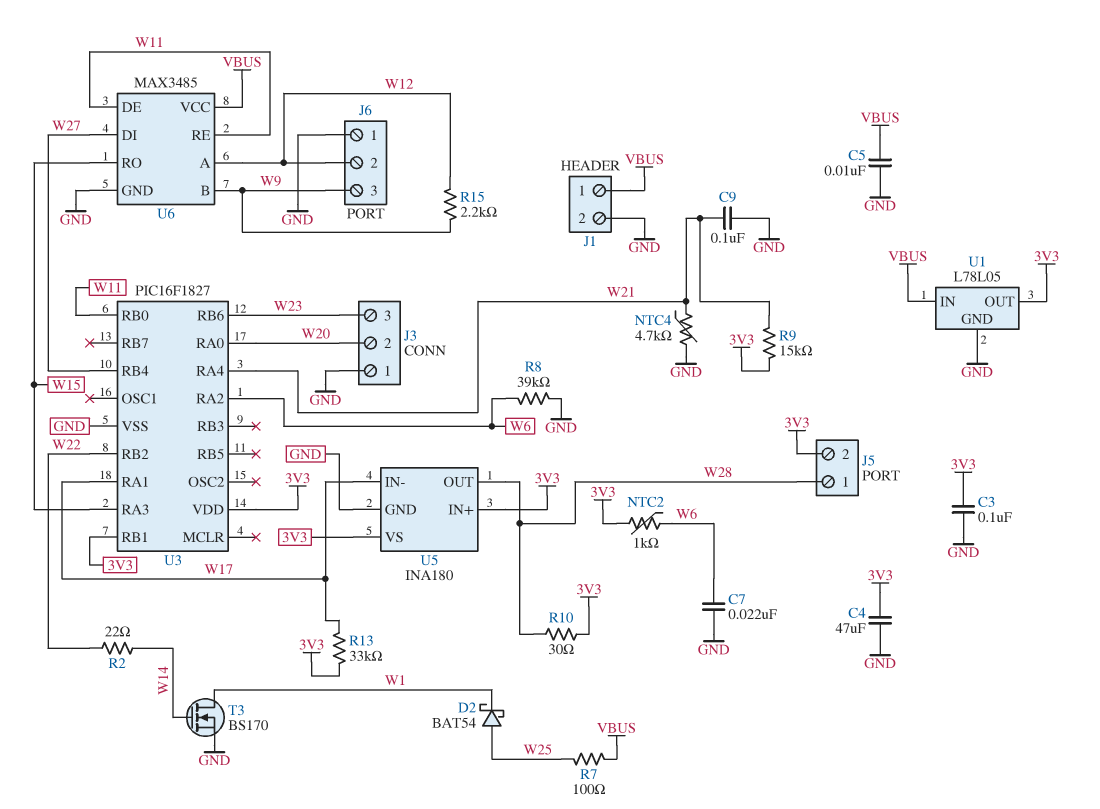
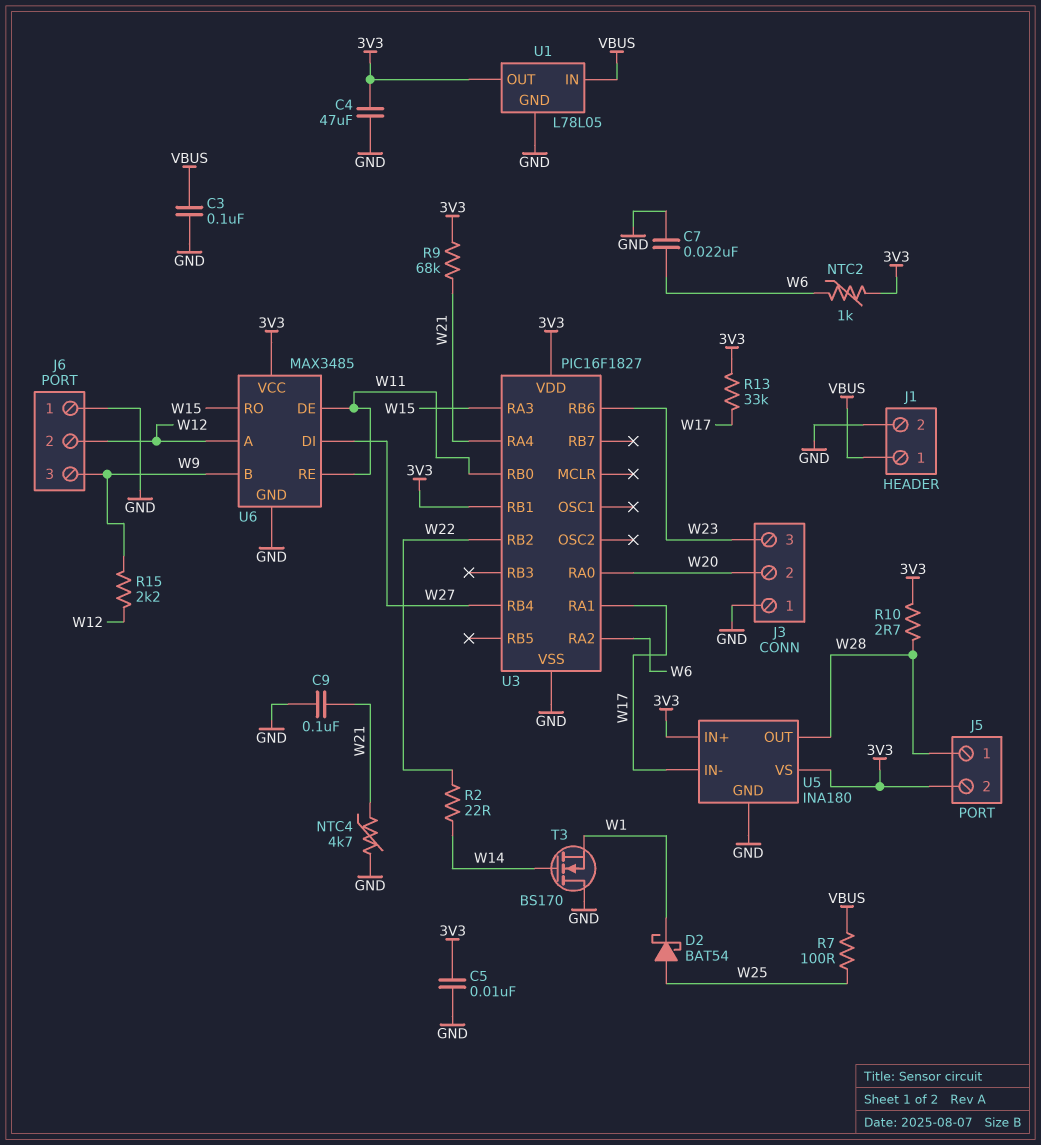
C3: 100nF (3V3, GND) -> 100nF (GND, VBUS)
C5: 10nF (GND, VBUS) -> 10nF (3V3, GND)
R8: 39k (GND, W6) -> none
R9: 15k (3V3, W21) -> 68k (3V3, W21)
R10: 30 (3V3, W28) -> 2.7 (3V3, W28)
T3: NMOS BS170 (G W14, D W1, S GND) -> NMOS BS170 (G W14, D GND, S W1)
U6 pin VCC: VBUS -> 3V3

